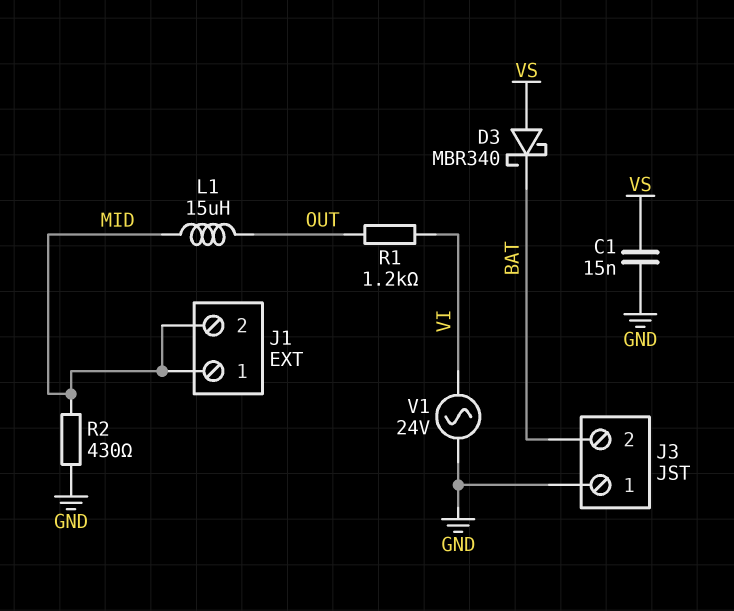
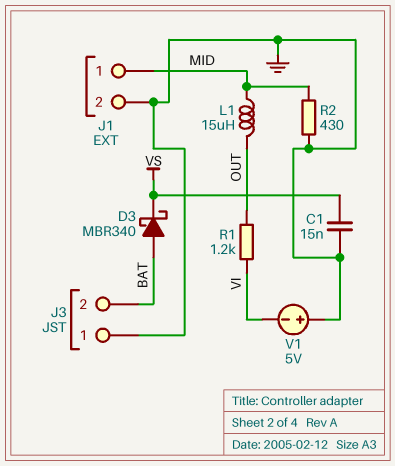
D3: schottky MBR340 (A VS, K BAT) -> schottky MBR340 (A BAT, K VS)
J1 pin 2: MID -> GND
V1: AC 24V (GND, VI) -> 5V (plus GND, minus VI)

